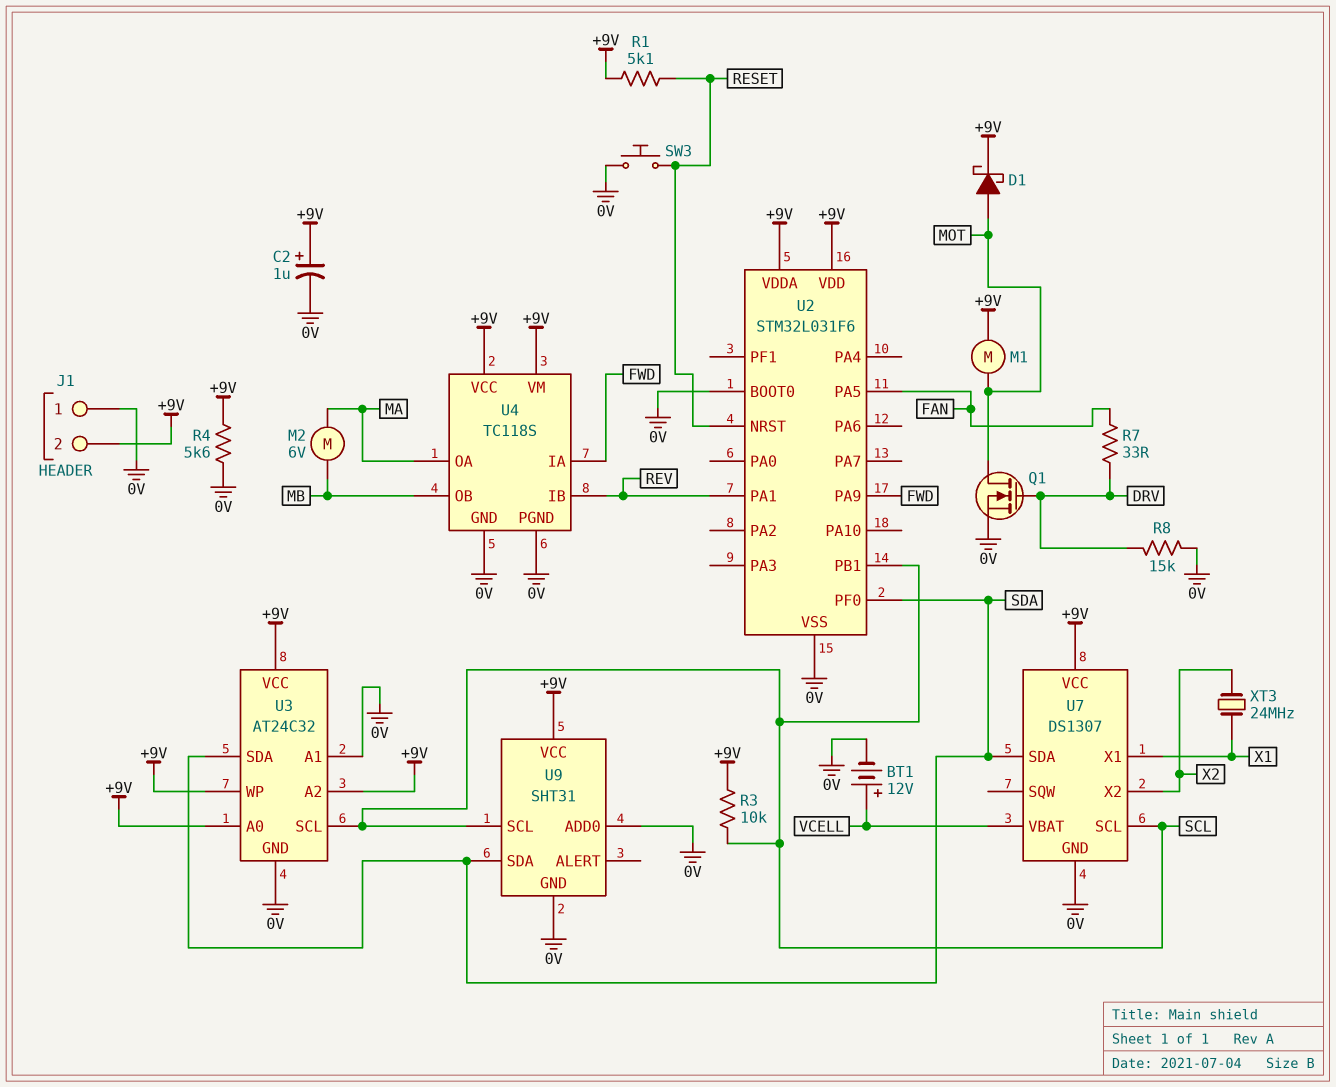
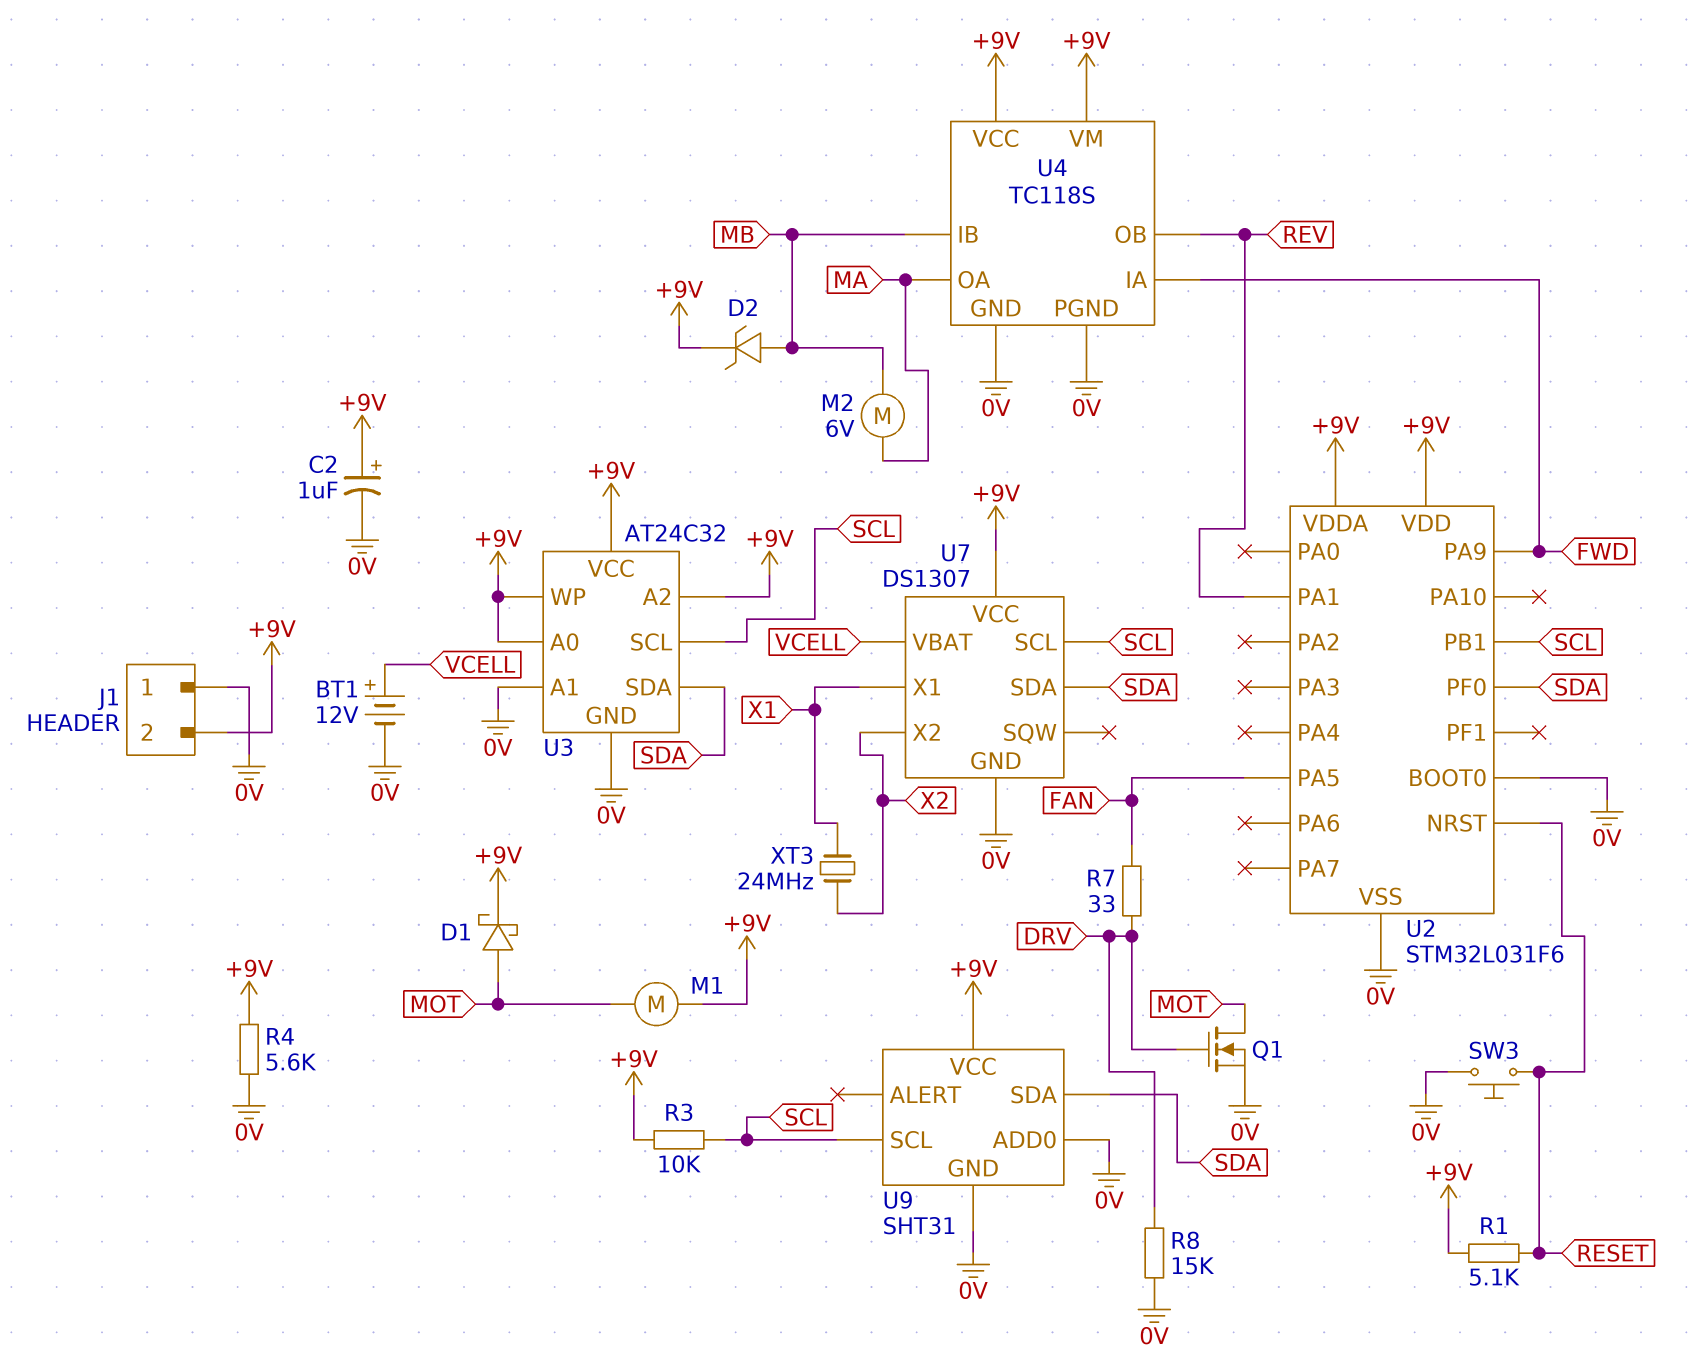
D2: none -> zener (A MB, K +9V)
U4 pin IB: REV -> MB
U4 pin OB: MB -> REV

